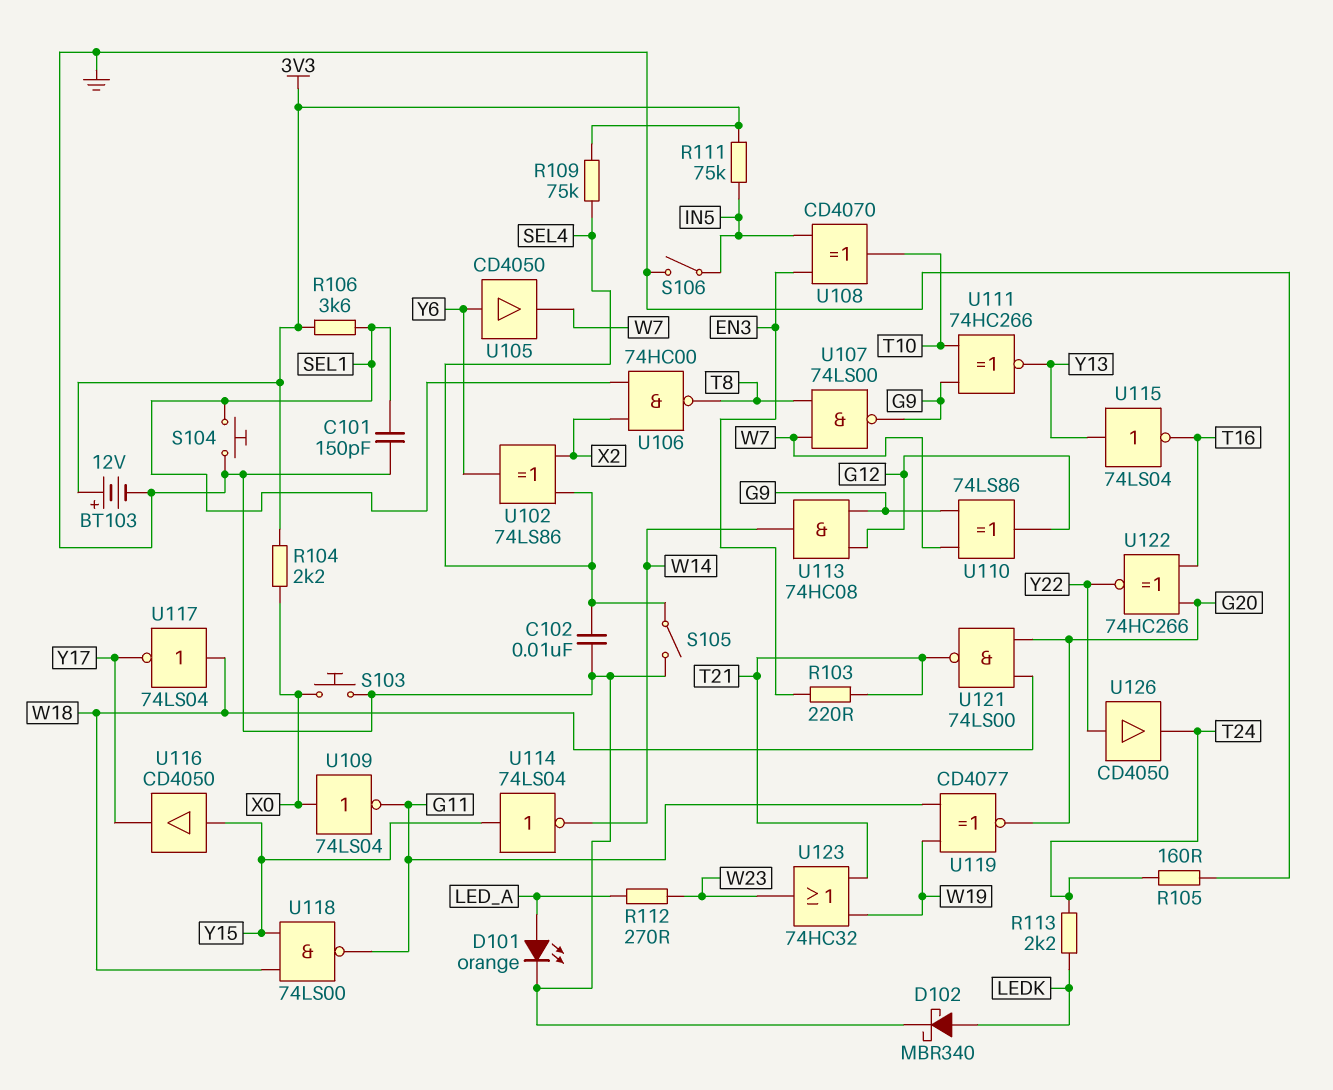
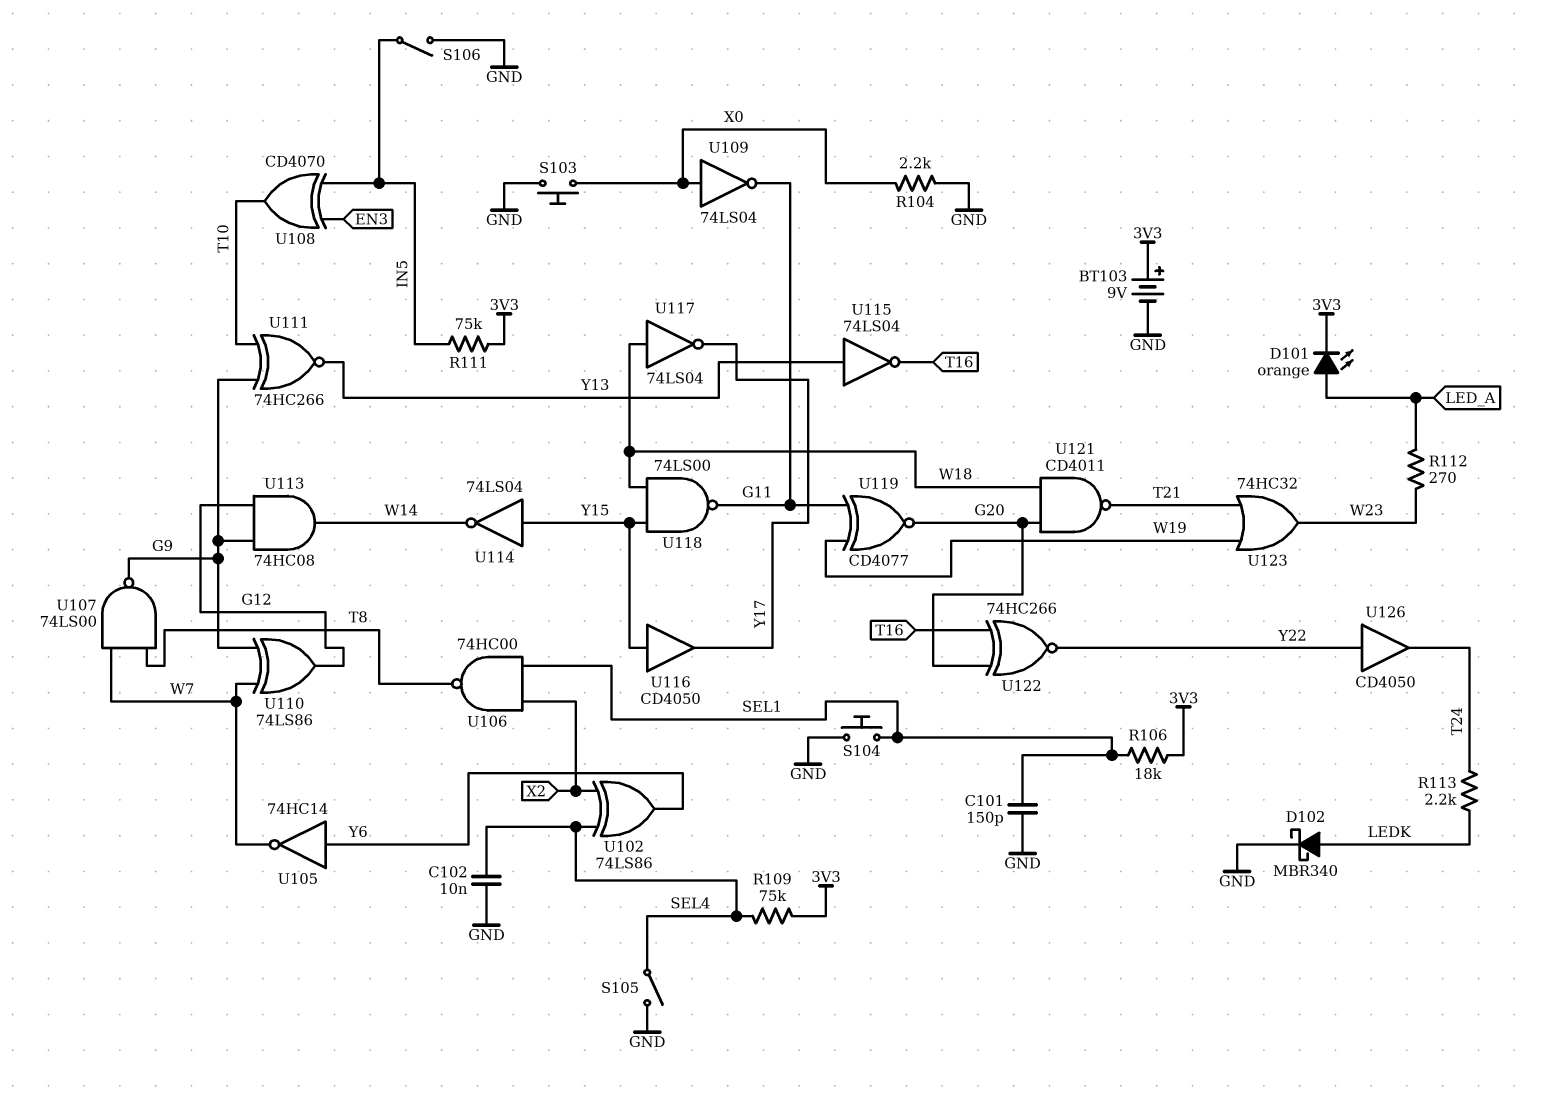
BT103: 12V (plus 3V3, minus GND) -> 9V (plus 3V3, minus GND)
D101: LED orange (A LED_A, K GND) -> LED orange (A LED_A, K 3V3)
R103: 220 (EN3, T21) -> none
R104: 2.2k (3V3, X0) -> 2.2k (GND, X0)
R105: 160 (GND, T24) -> none
R106: 3.6k (3V3, SEL1) -> 18k (3V3, SEL1)
U105: buffer CD4050 (in Y6, out W7) -> NOT 74HC14 (in Y6, out W7)
U121: NAND 74LS00 (in G20, in W18, out T21) -> NAND CD4011 (in G20, in W18, out T21)

